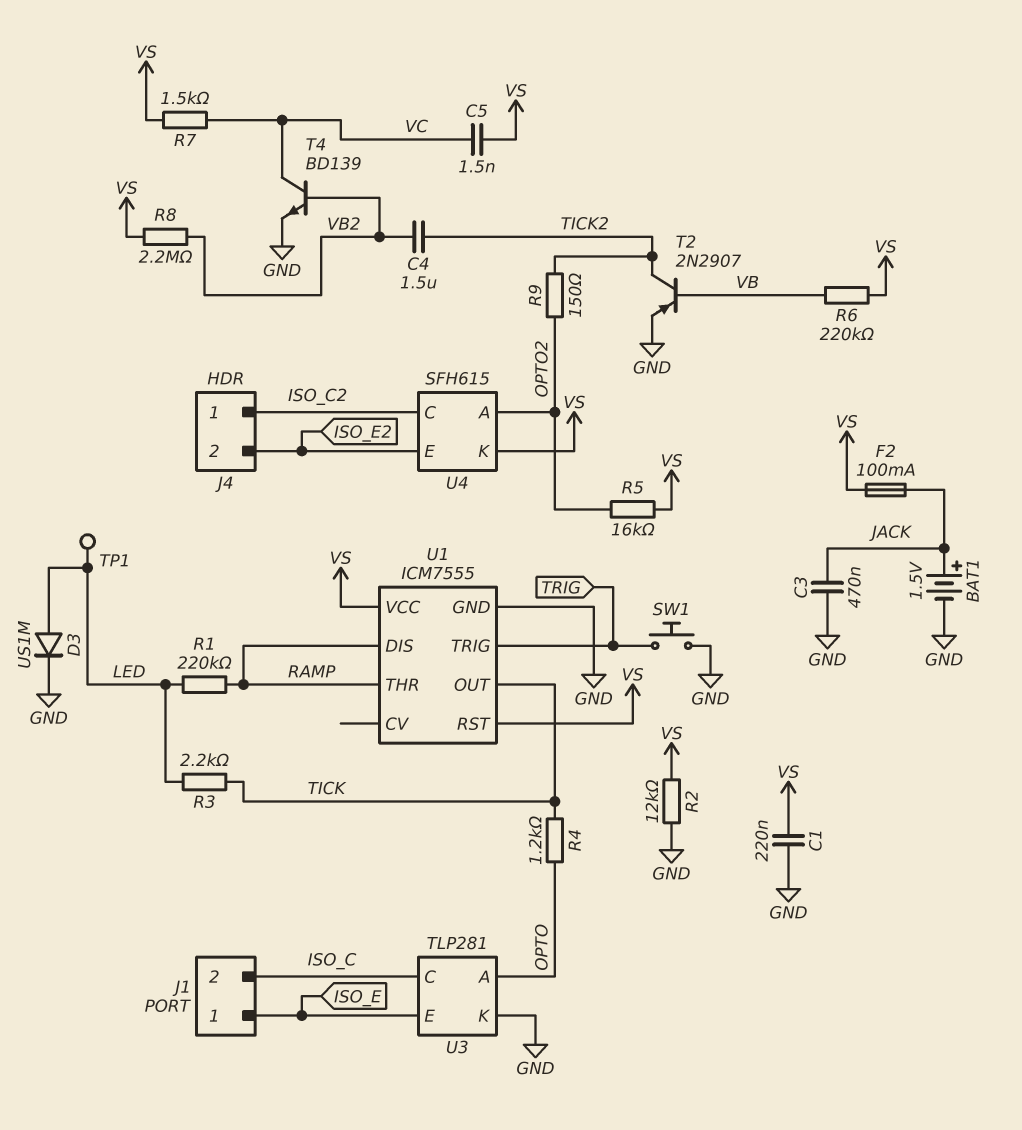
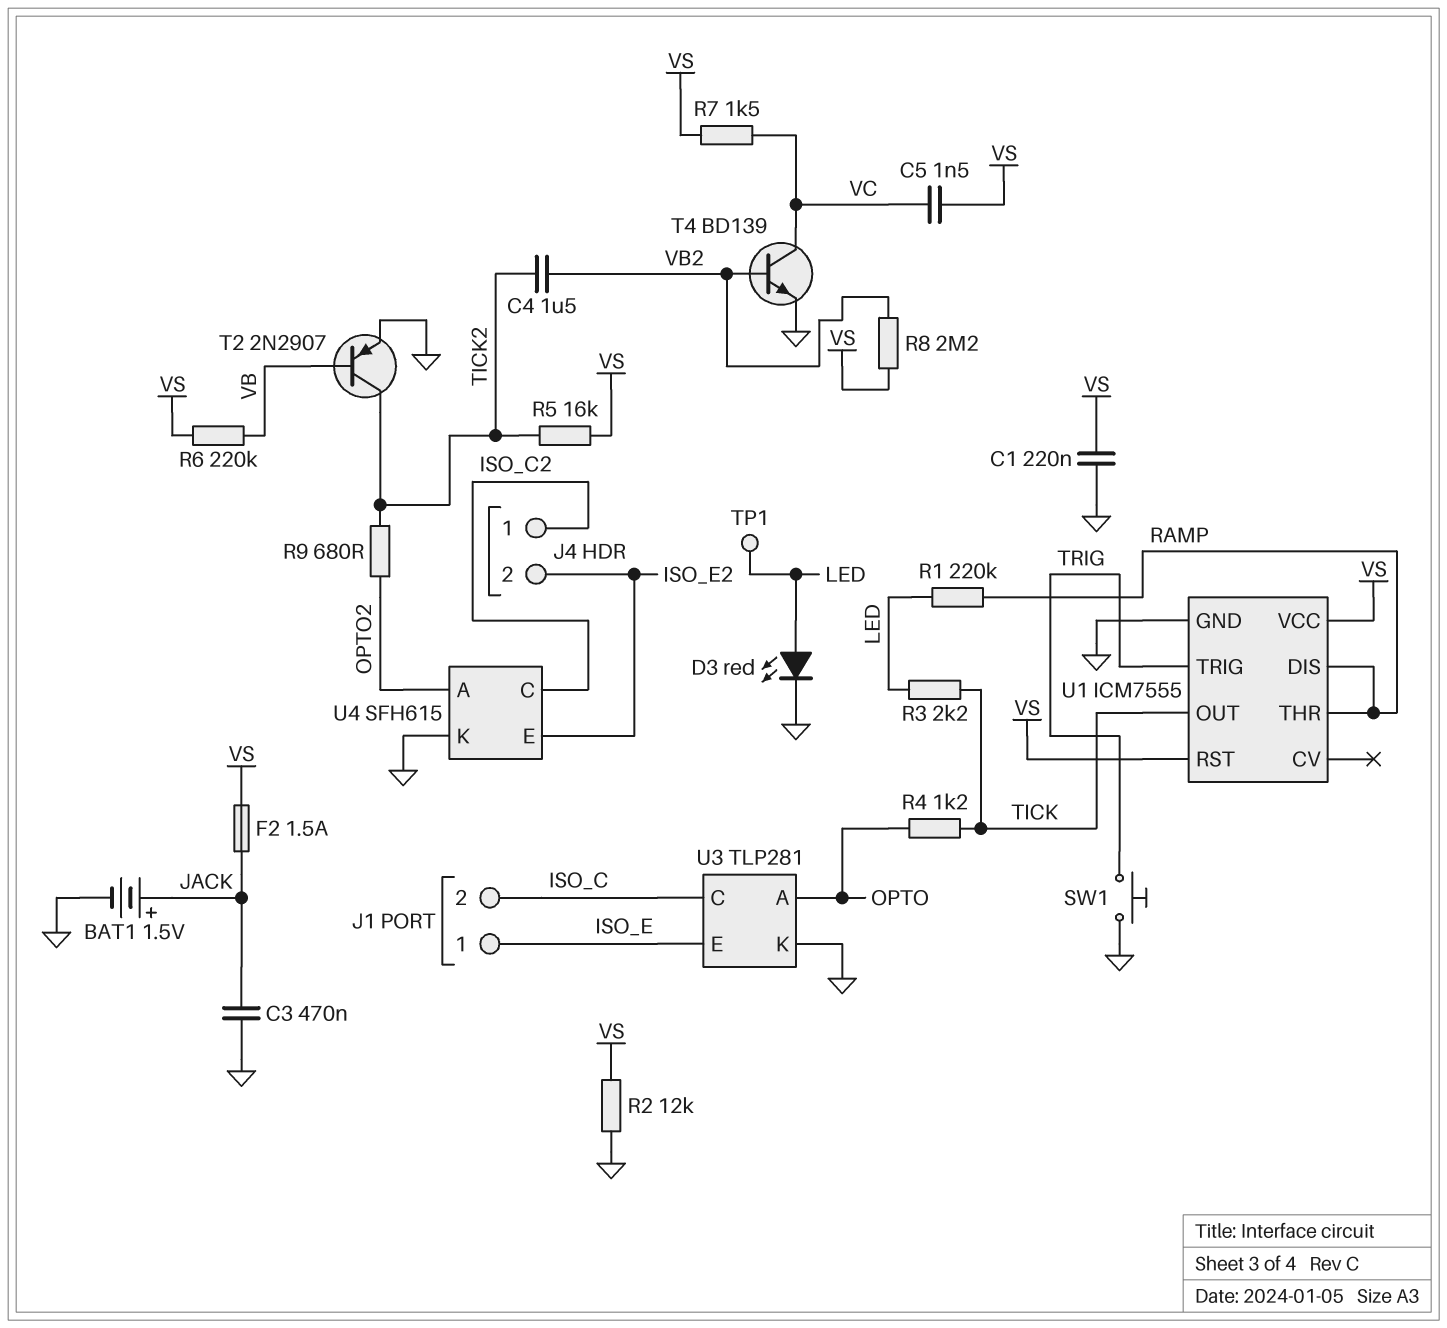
D3: diode US1M (A LED, K GND) -> LED red (A LED, K GND)
F2: 100mA (JACK, VS) -> 1.5A (JACK, VS)
R5: 16k (OPTO2, VS) -> 16k (TICK2, VS)
R9: 150 (OPTO2, TICK2) -> 680 (OPTO2, TICK2)
U4 pin K: VS -> GND

